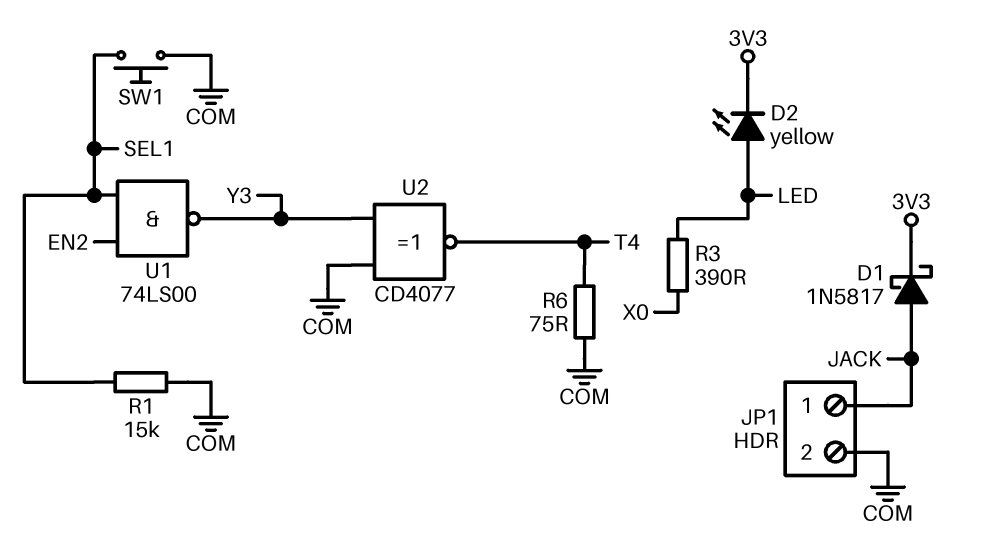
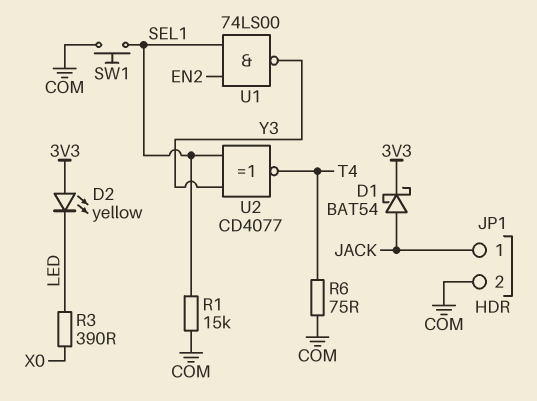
D1: schottky 1N5817 (A JACK, K 3V3) -> schottky BAT54 (A JACK, K 3V3)
D2: LED yellow (A LED, K 3V3) -> LED yellow (A 3V3, K LED)
U2: XNOR CD4077 (in COM, in Y3, out T4) -> XNOR CD4077 (in SEL1, in Y3, out T4)

